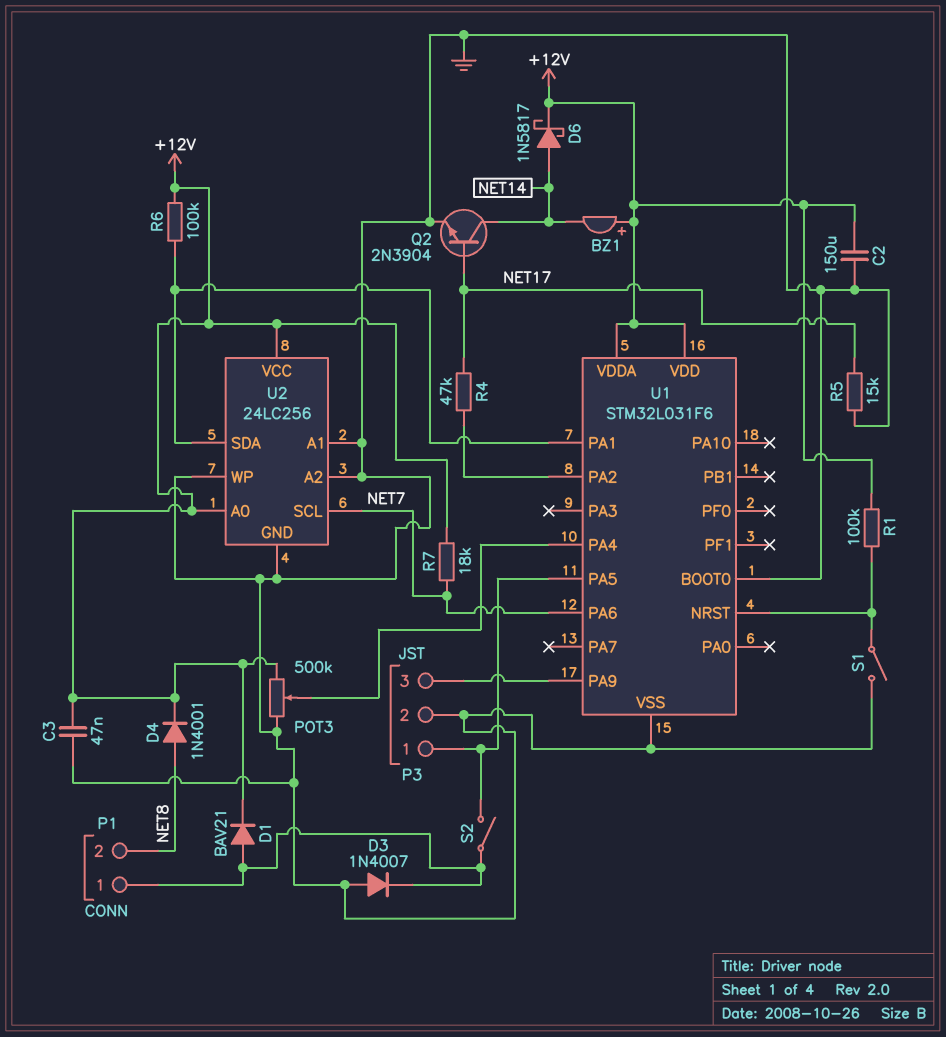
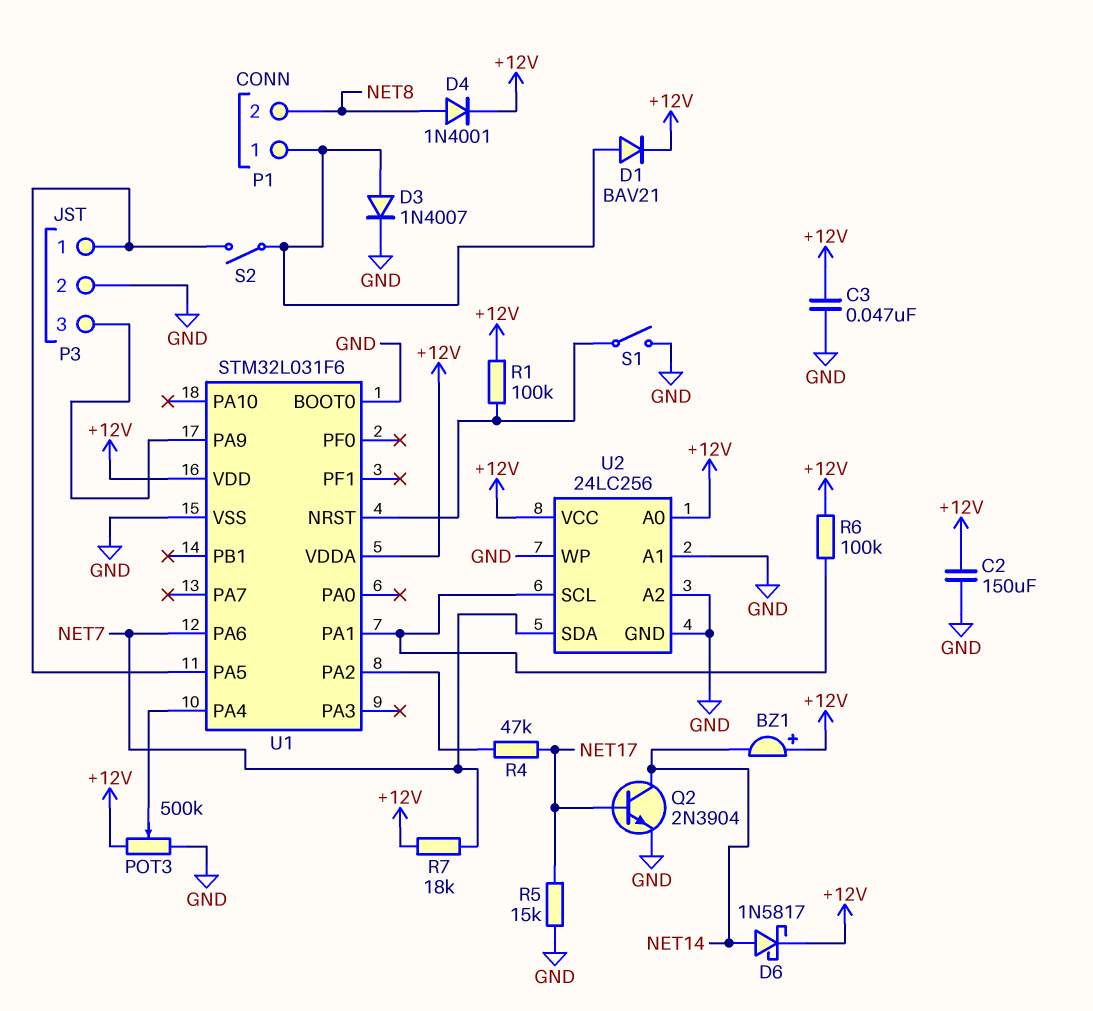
D3: diode 1N4007 (A GND, K P1/1) -> diode 1N4007 (A P1/1, K GND)
U2 pin SCL: NET7 -> U1/PA1
U2 pin SDA: U1/PA1 -> NET7

